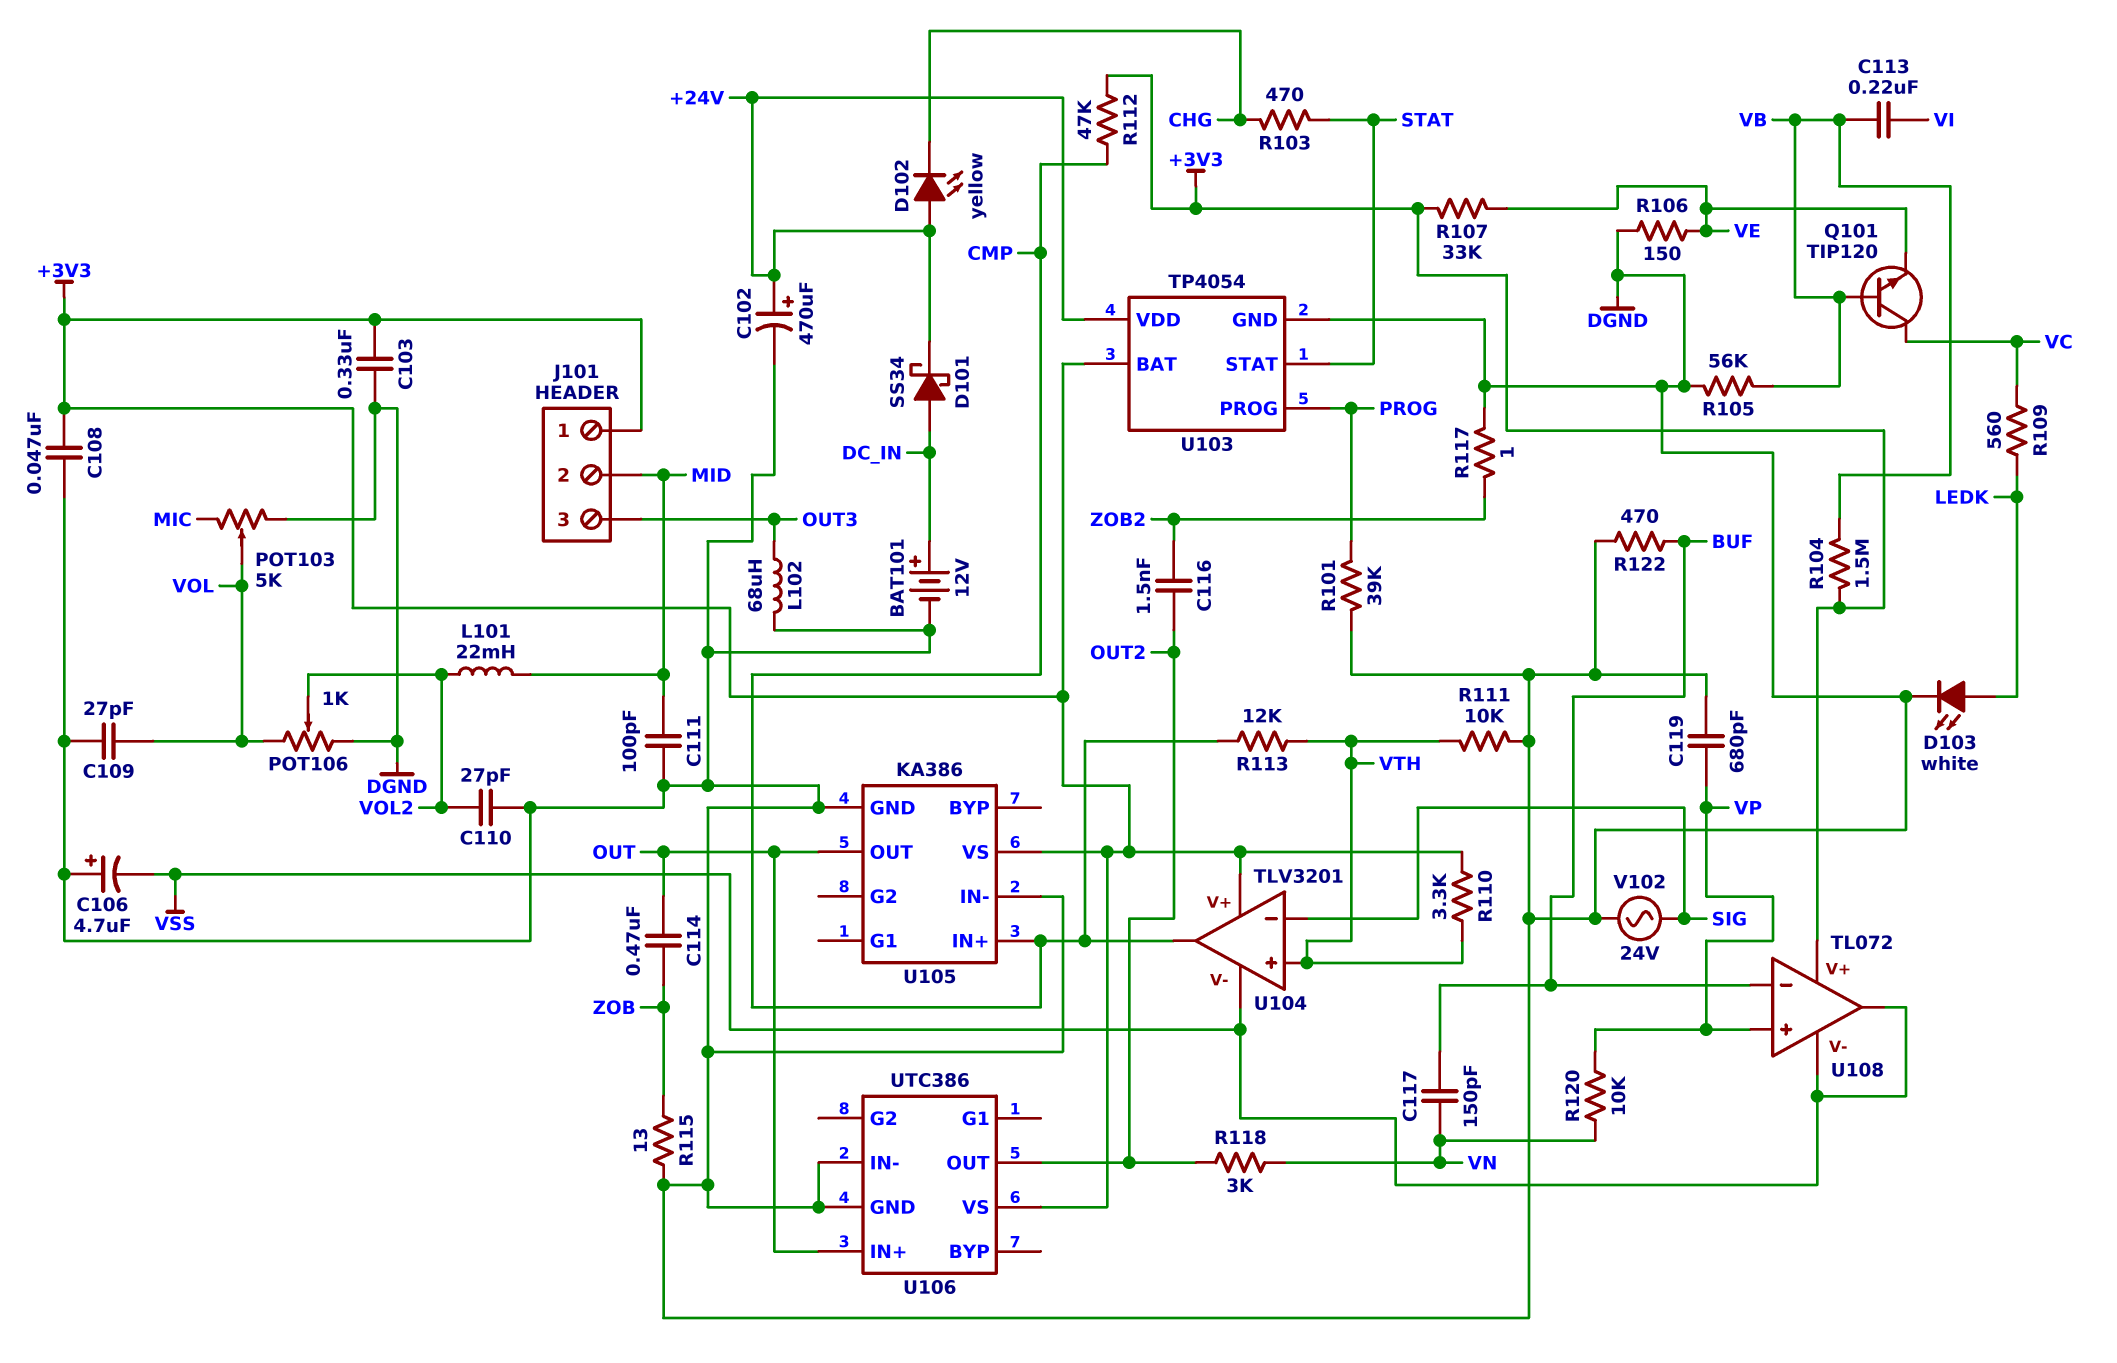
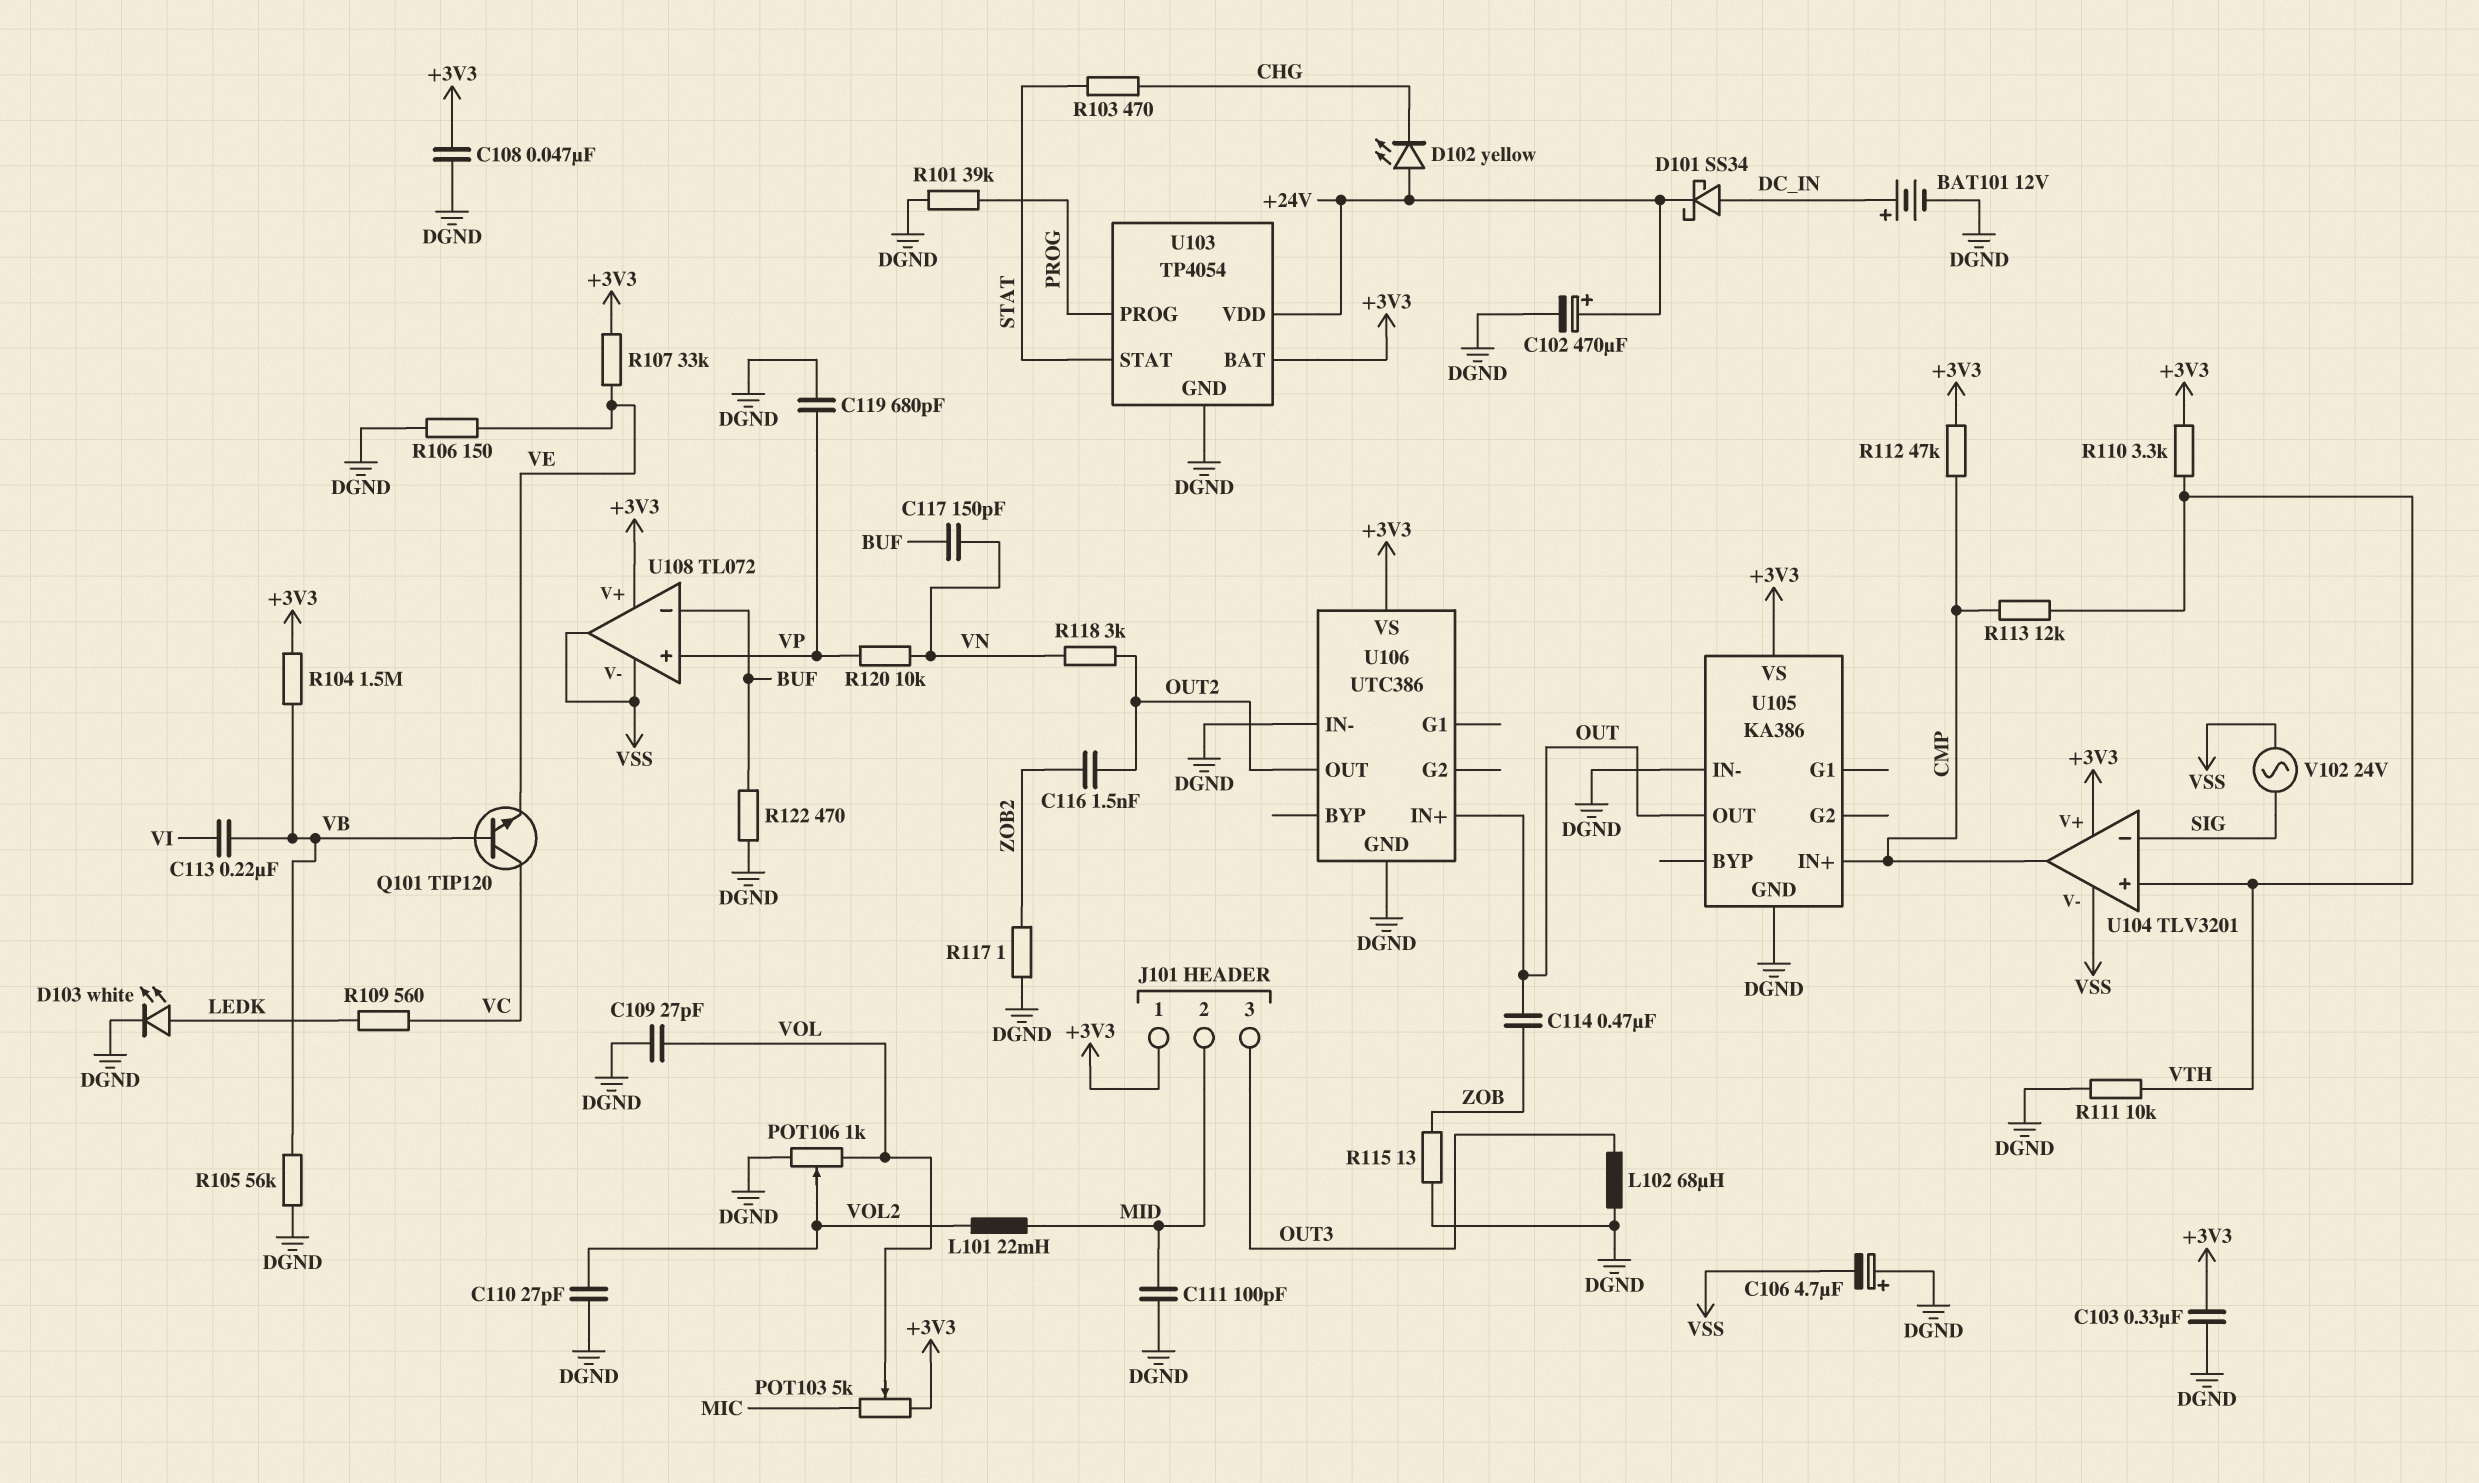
POT103: 5k (DGND, MIC, wiper VOL) -> 5k (+3V3, MIC, wiper VOL)
V102: AC 24V (DGND, SIG) -> AC 24V (SIG, VSS)

